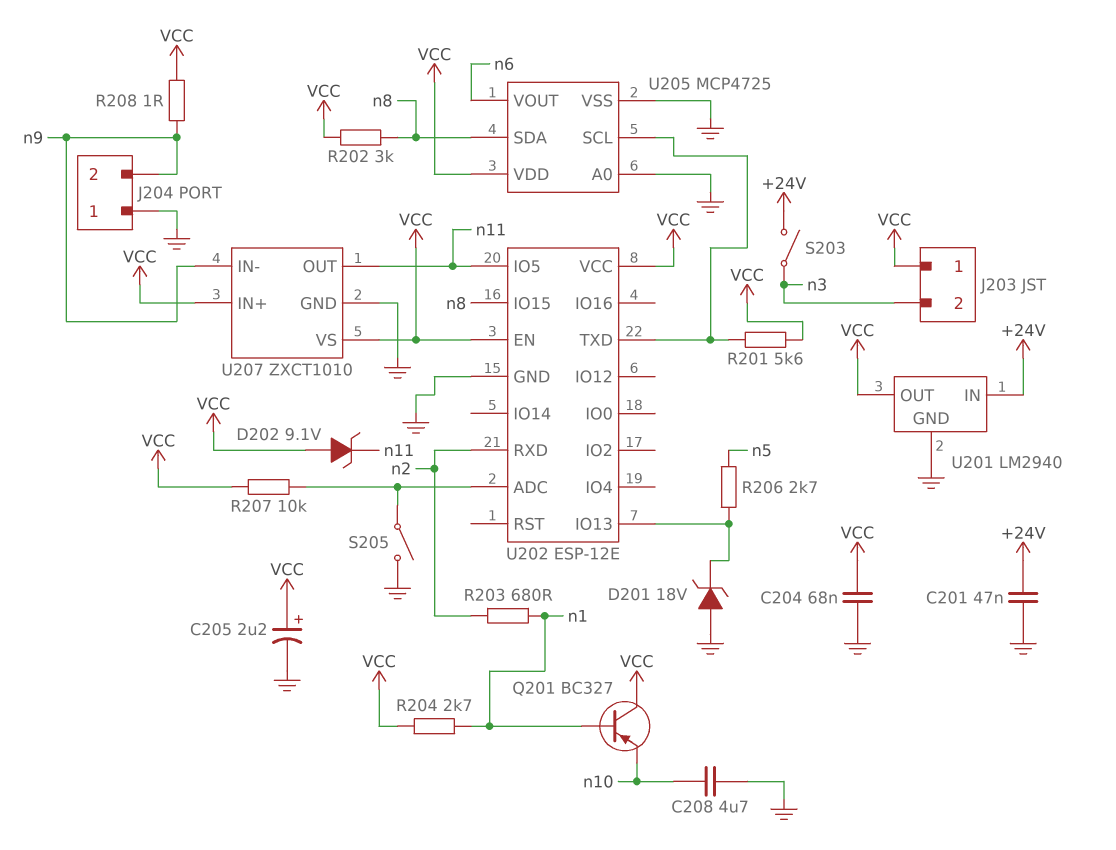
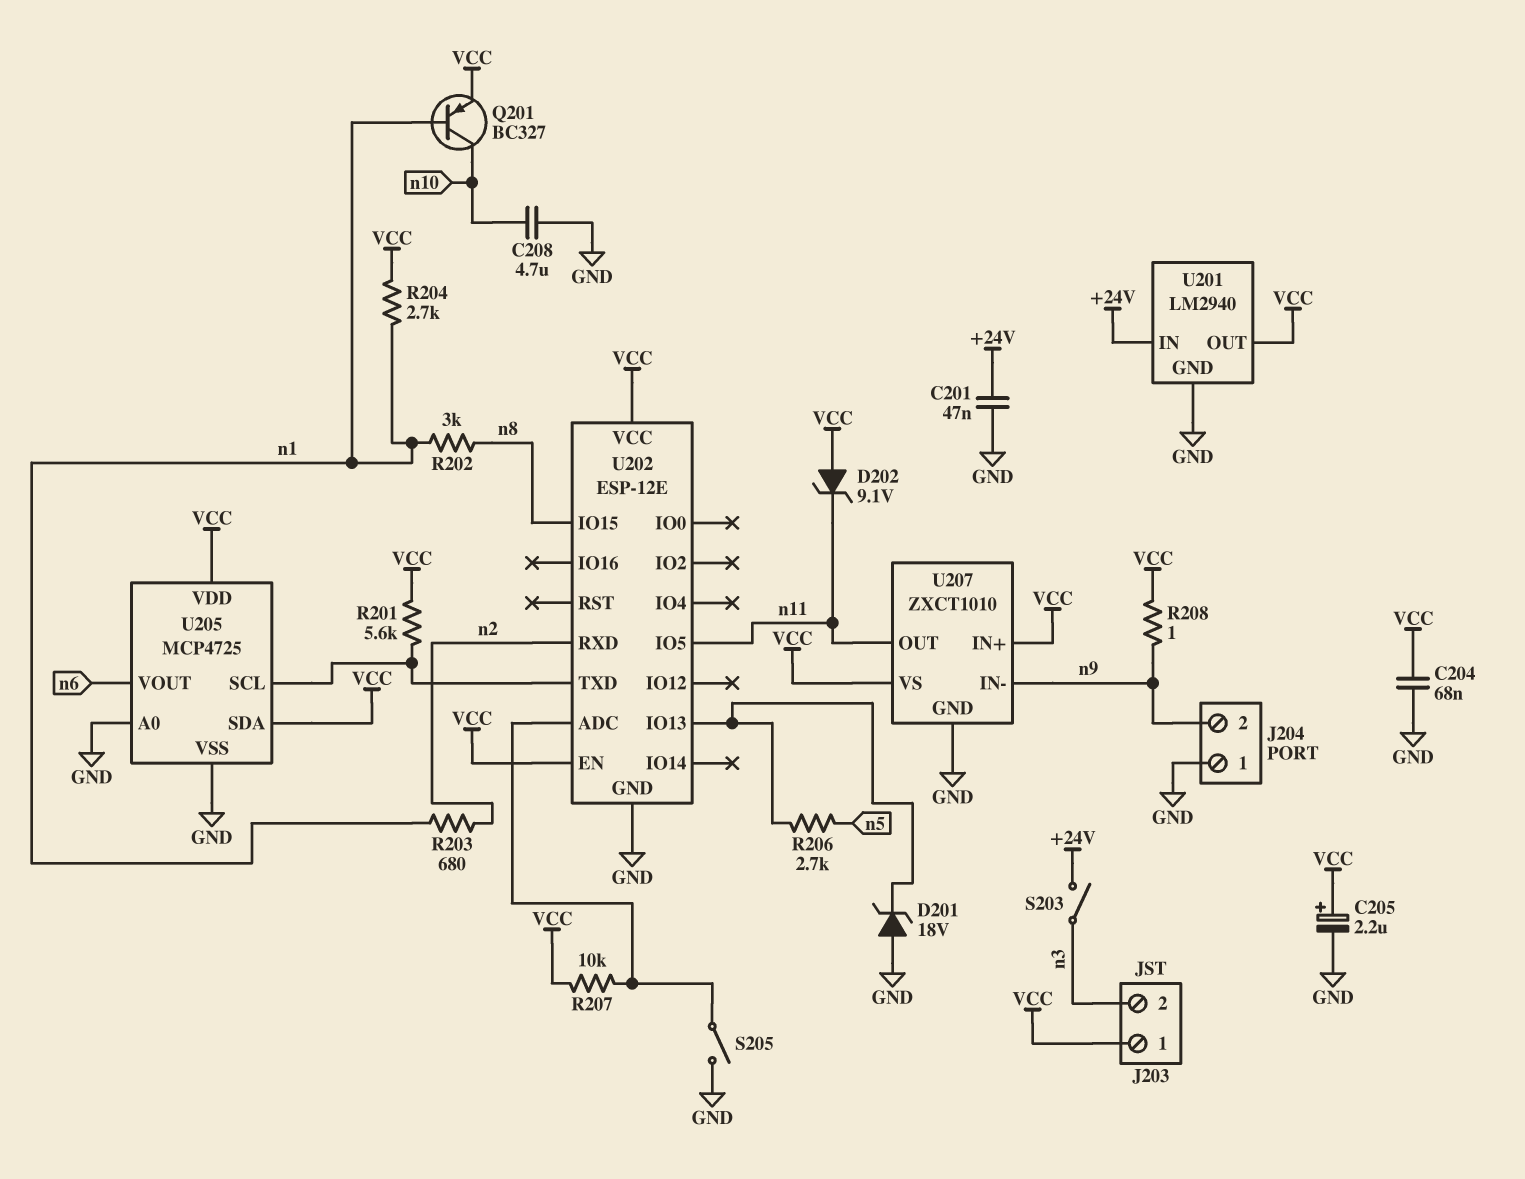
Q201: PNP BC327 (B n1, C VCC, E n10) -> PNP BC327 (B n1, C n10, E VCC)
R202: 3k (VCC, n8) -> 3k (n1, n8)
U205 pin SDA: n8 -> VCC

